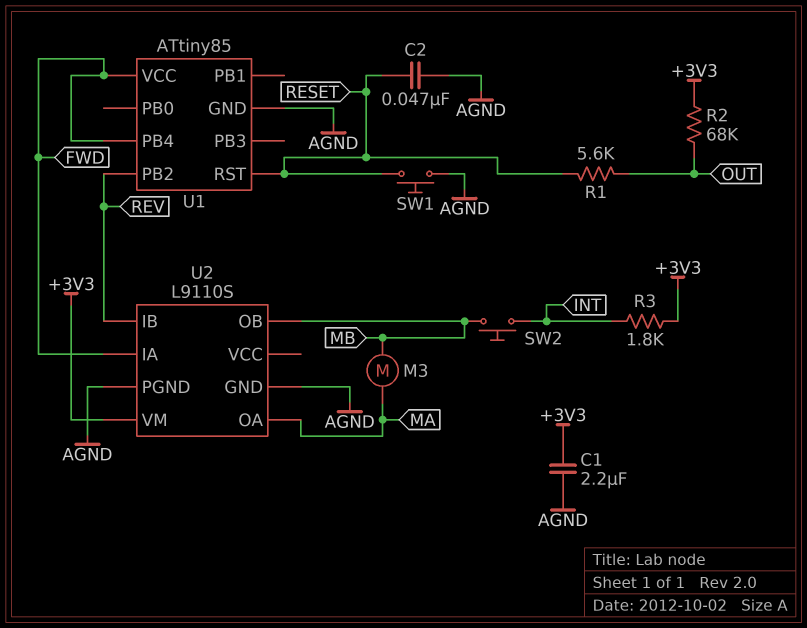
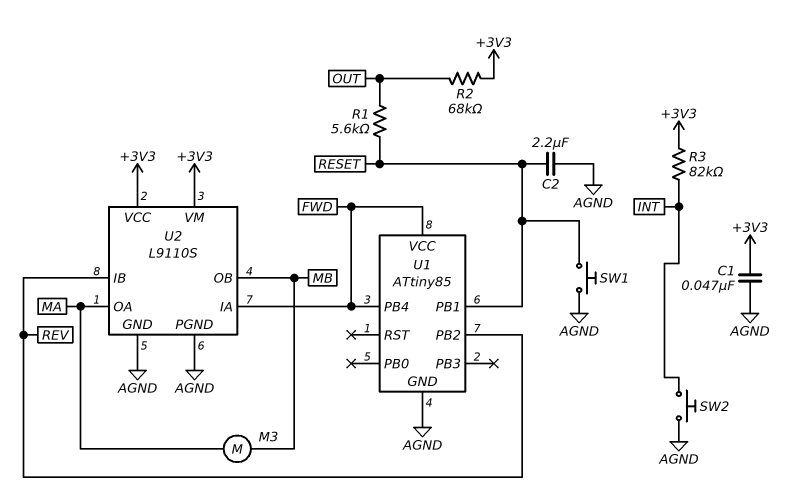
C1: 2.2uF (+3V3, AGND) -> 47nF (+3V3, AGND)
C2: 47nF (AGND, RESET) -> 2.2uF (AGND, RESET)
R3: 1.8k (+3V3, INT) -> 82k (+3V3, INT)
SW2: button (INT, MB) -> button (AGND, INT)
U1 pin PB1: none -> RESET
U1 pin RST: RESET -> none
U2 pin VCC: none -> +3V3

